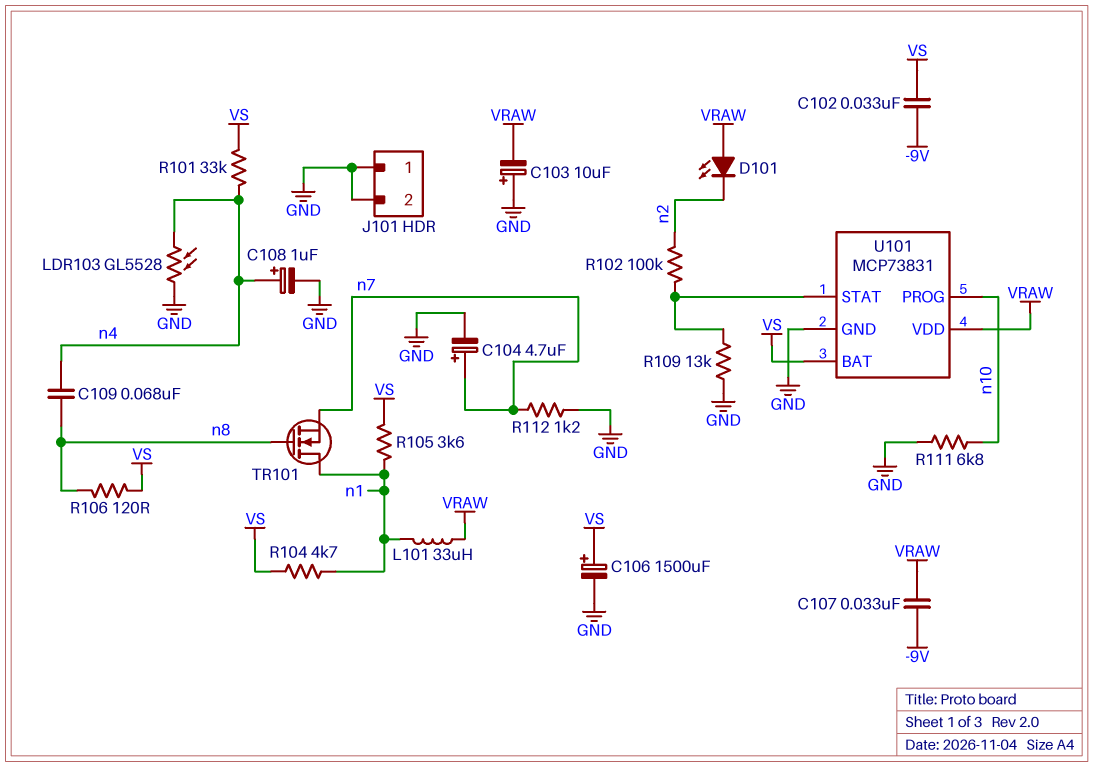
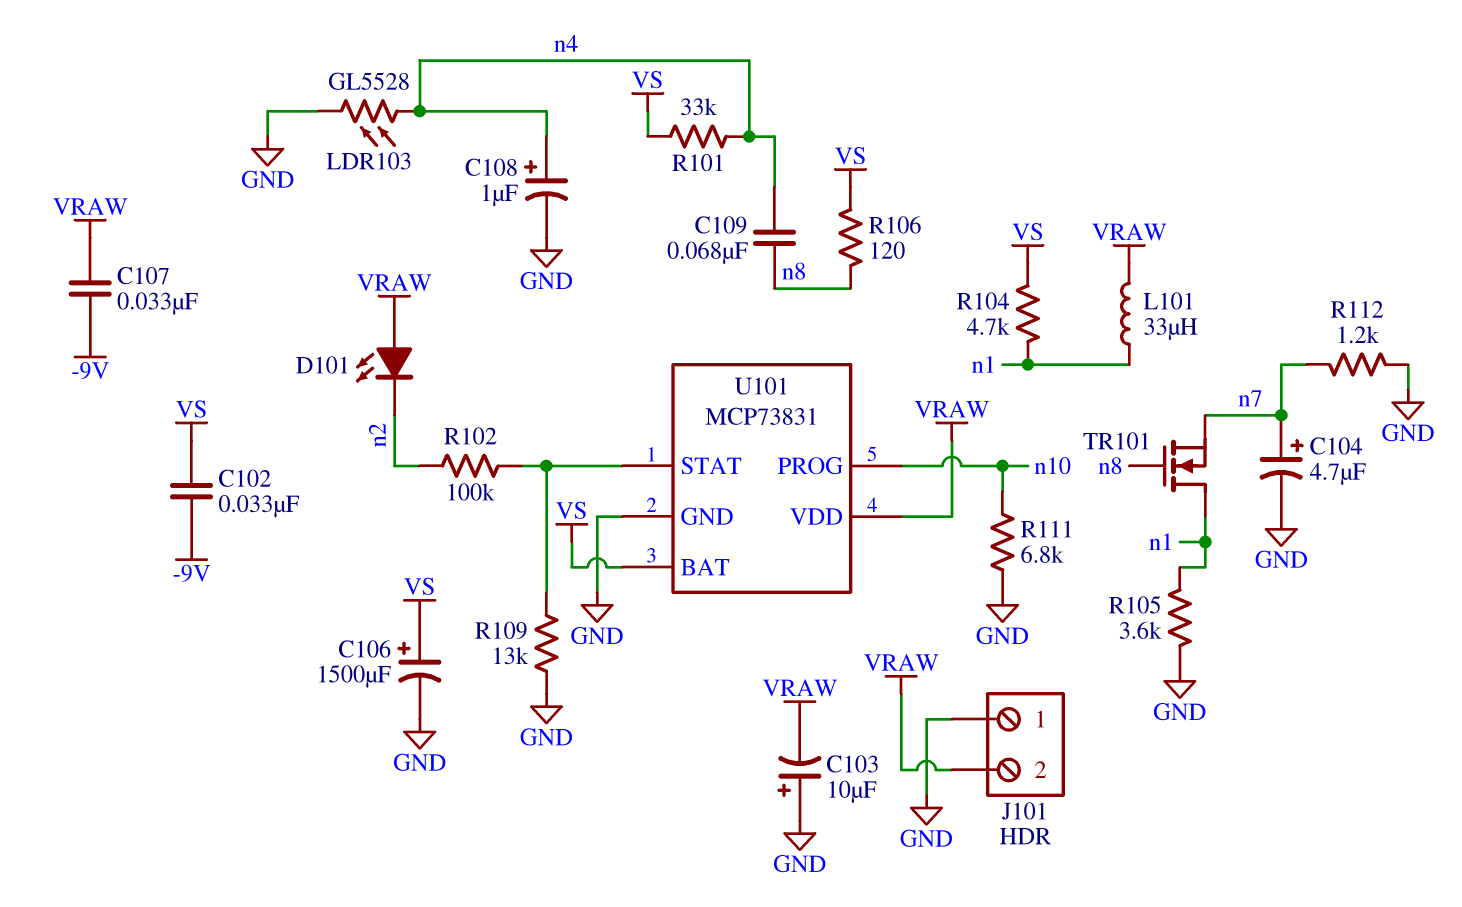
J101 pin 2: GND -> VRAW
R105: 3.6k (VS, n1) -> 3.6k (GND, n1)

